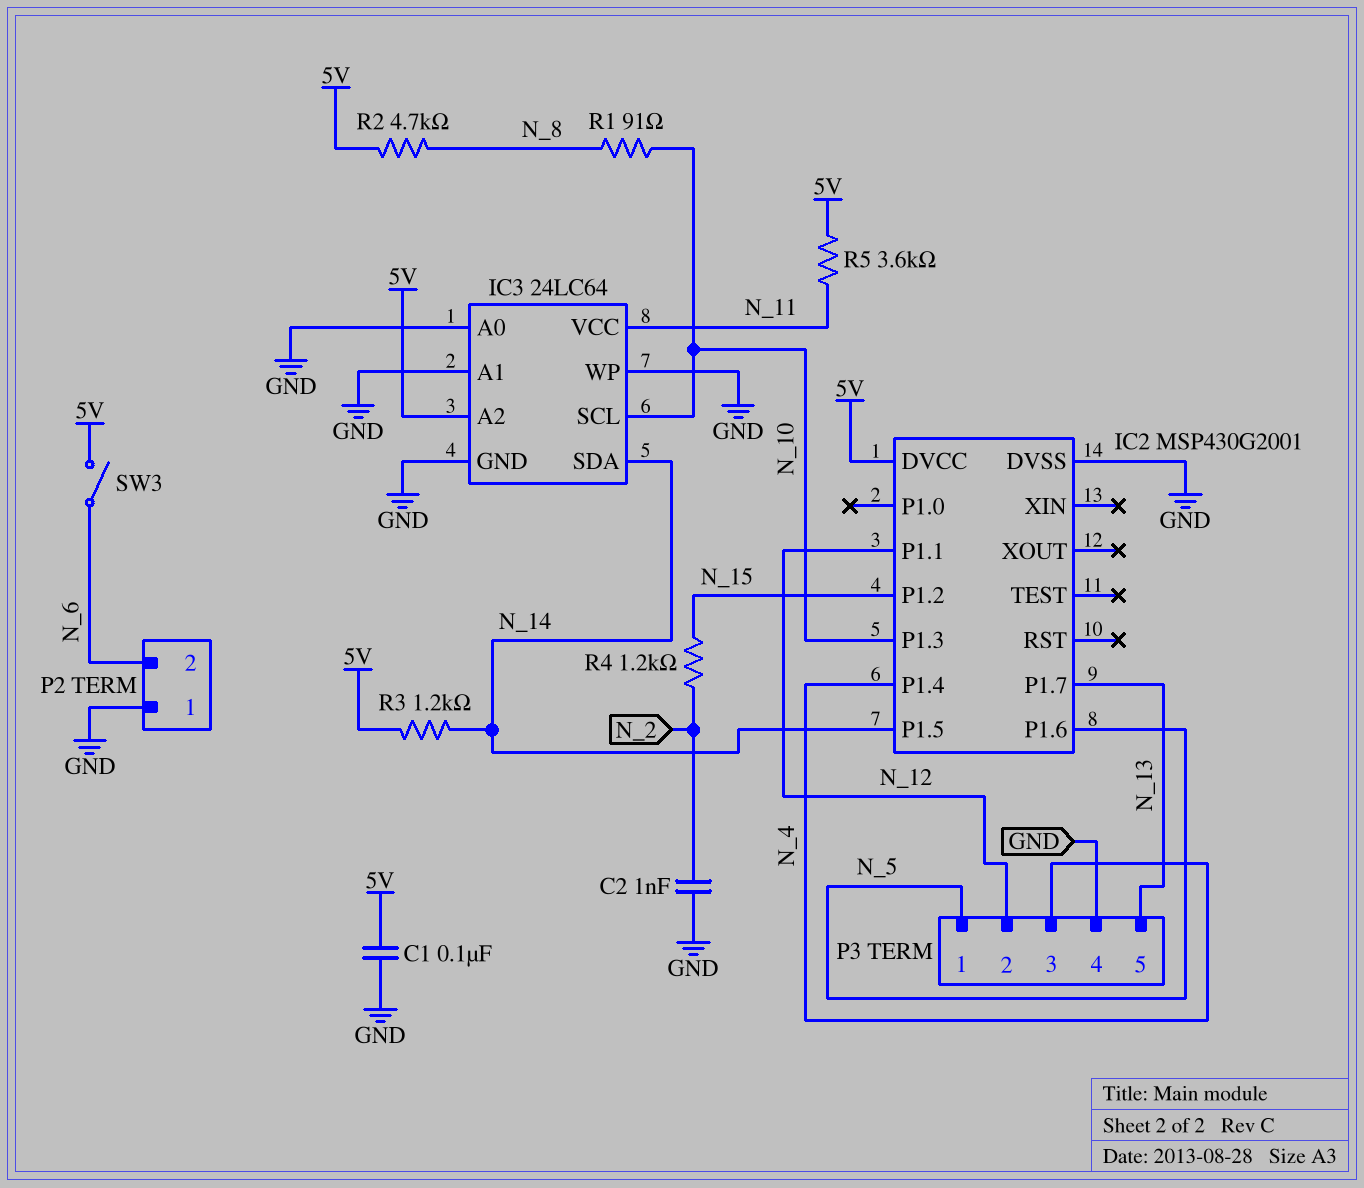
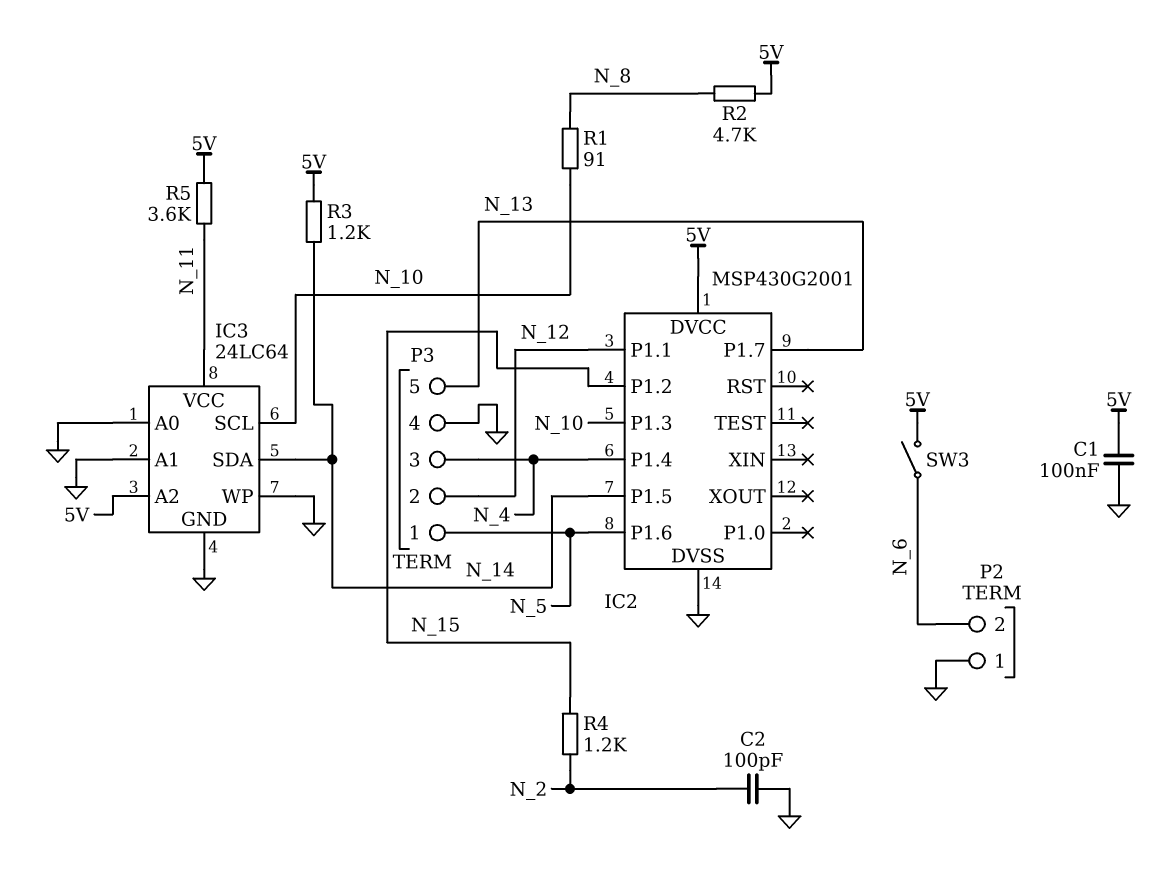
C2: 1nF (GND, N_2) -> 100pF (GND, N_2)

